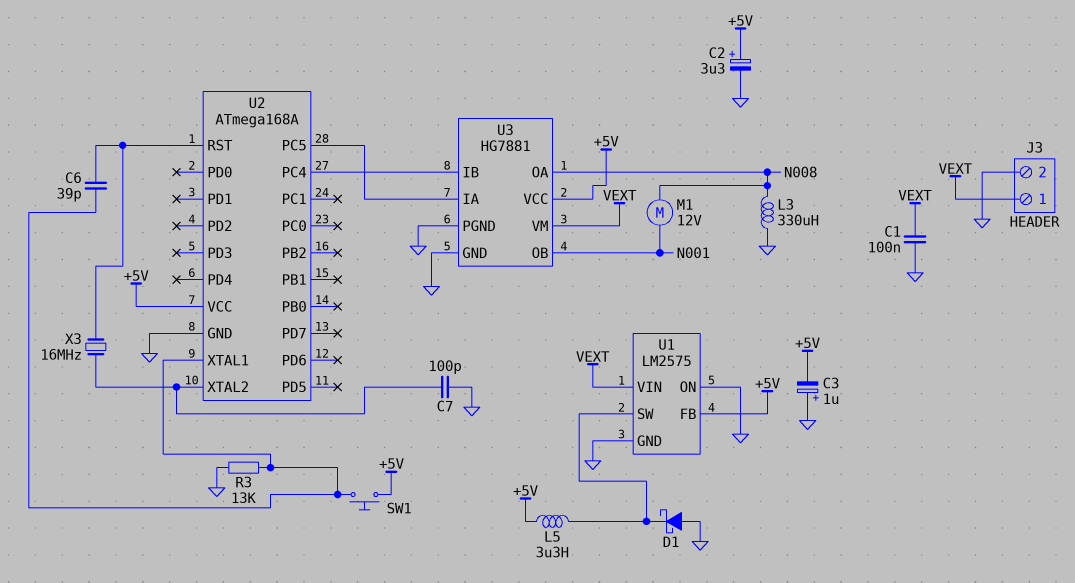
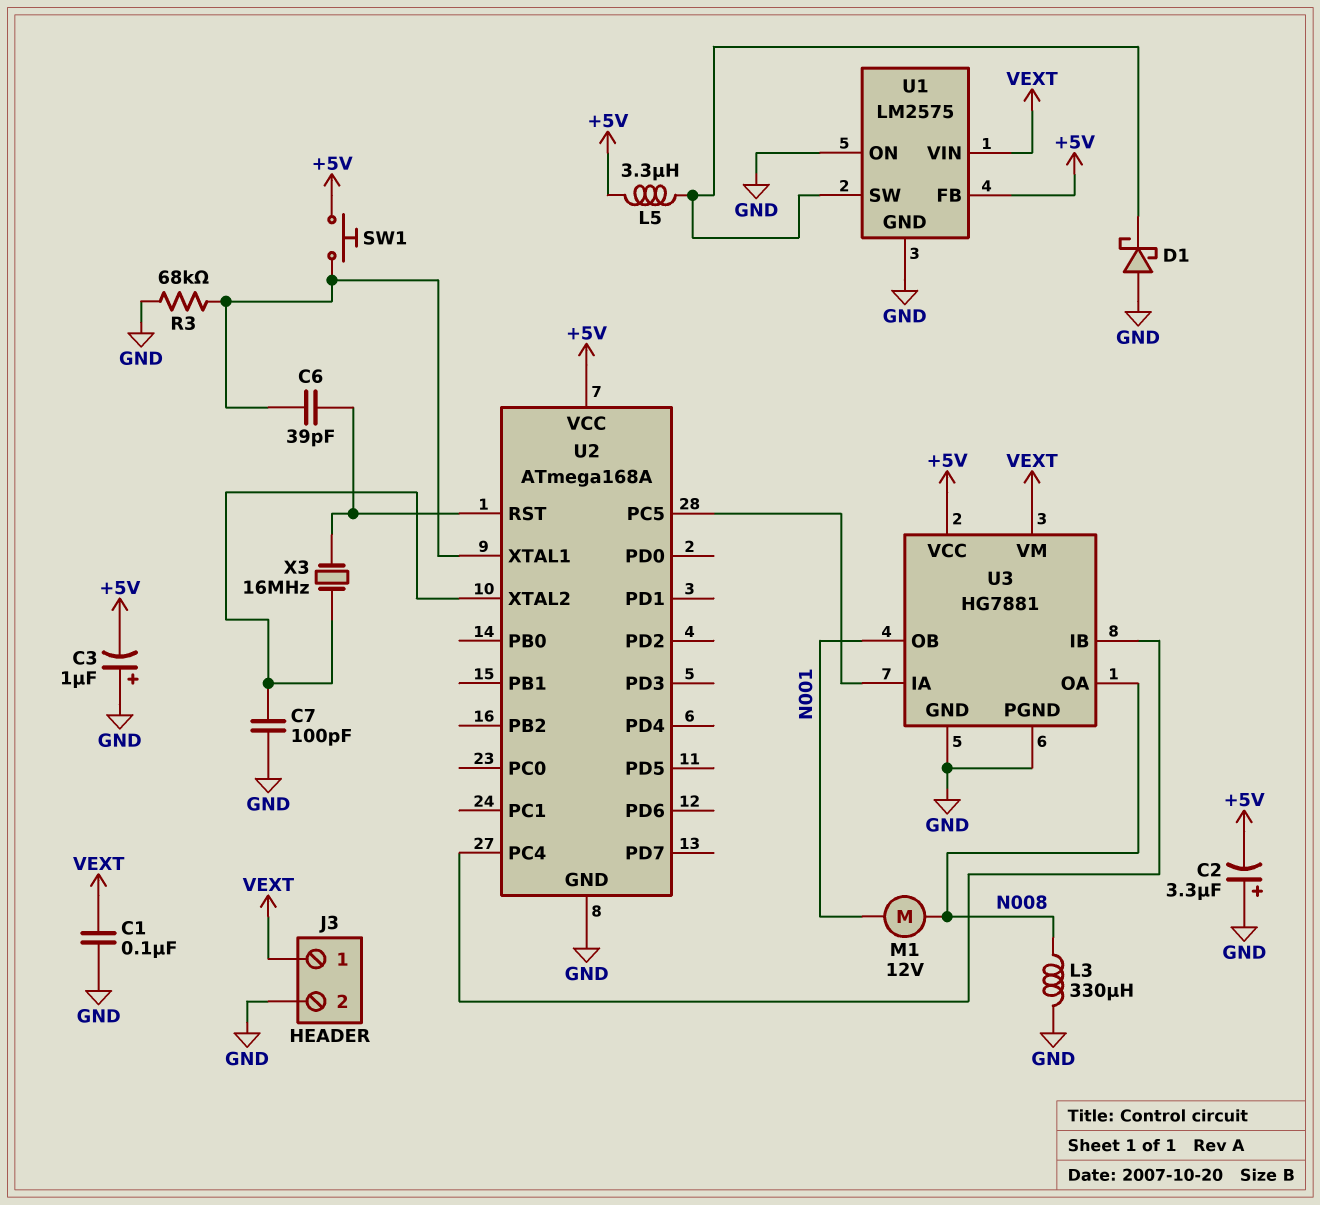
C2: 3.3uF (plus +5V, minus GND) -> 3.3uF (plus GND, minus +5V)
R3: 13k (GND, U2/XTAL1) -> 68k (GND, U2/XTAL1)

